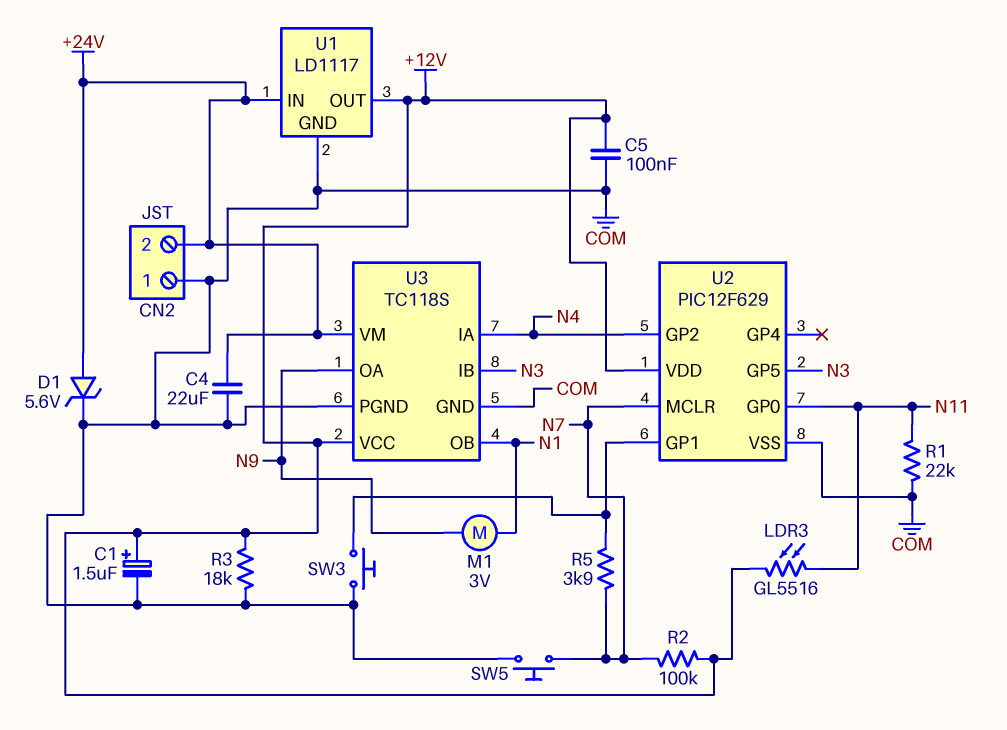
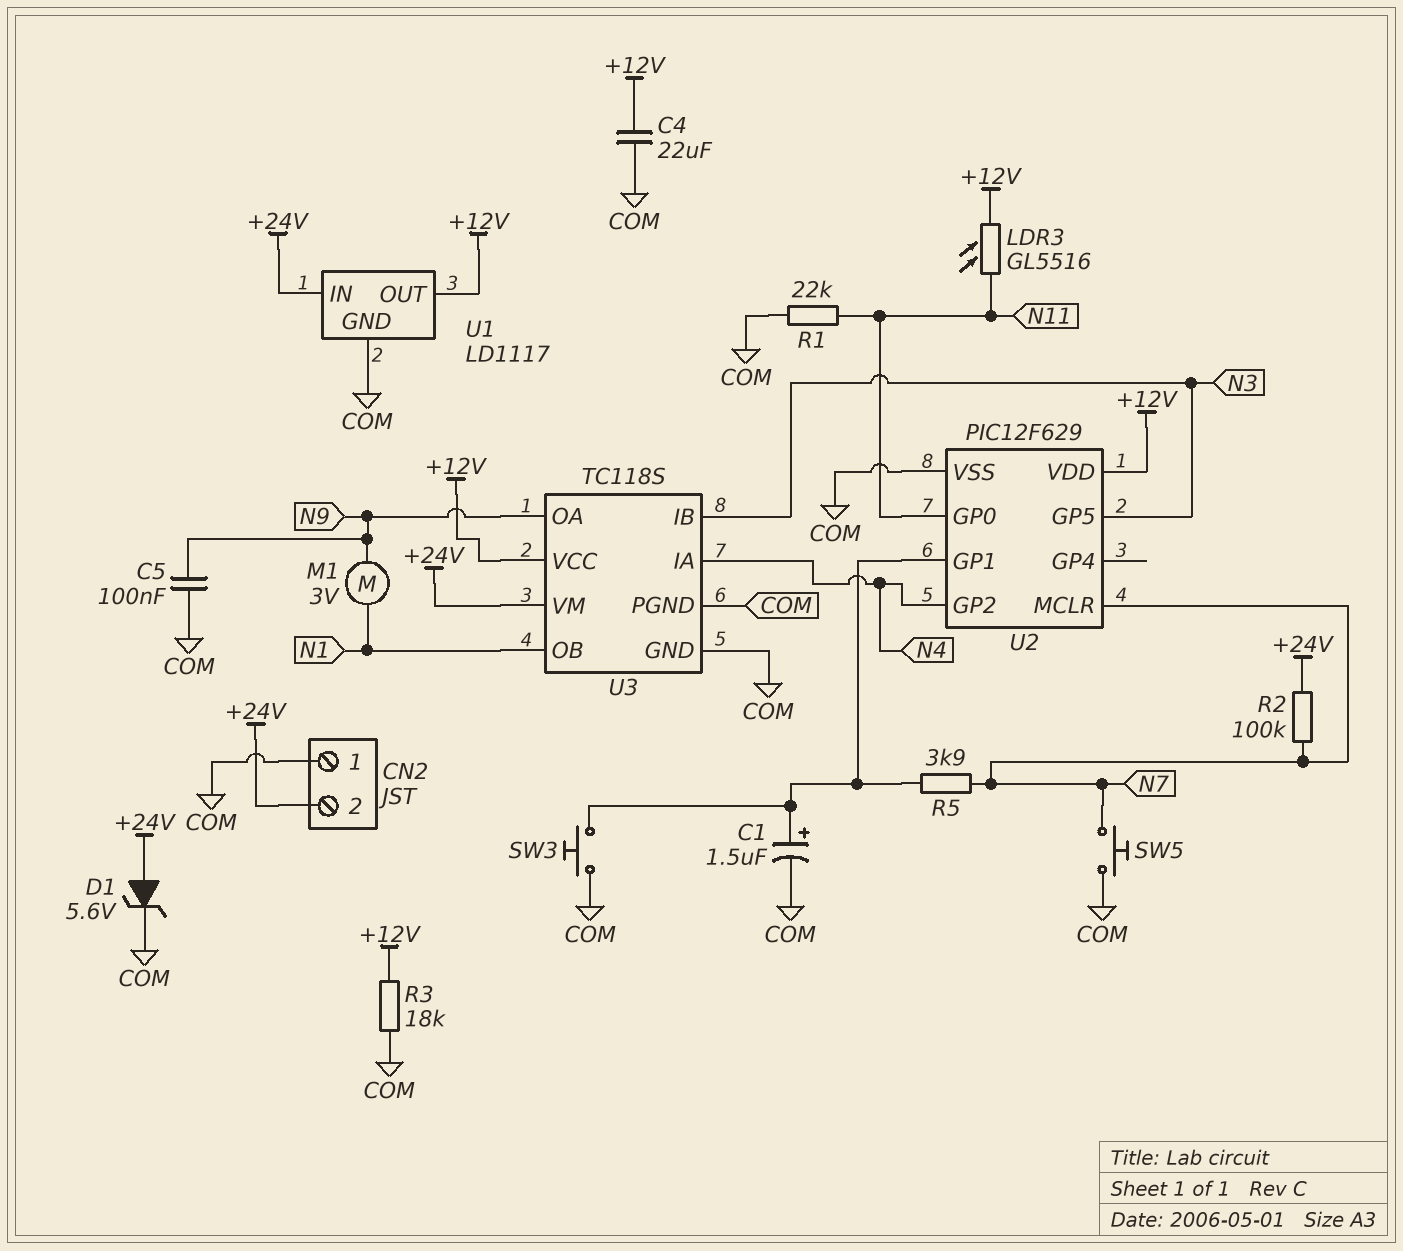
C1: 1.5uF (plus +12V, minus COM) -> 1.5uF (plus U2/GP1, minus COM)
C4: 22uF (+24V, COM) -> 22uF (+12V, COM)
C5: 100nF (+12V, COM) -> 100nF (COM, N9)
R2: 100k (+12V, N7) -> 100k (+24V, N7)

